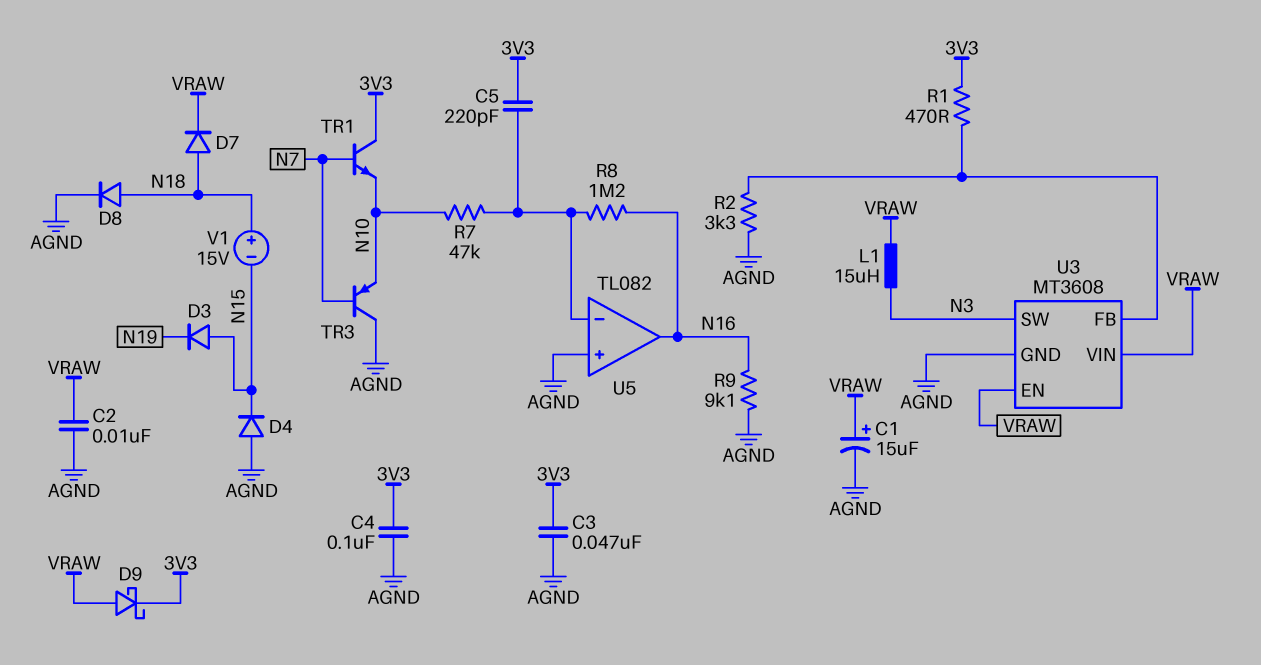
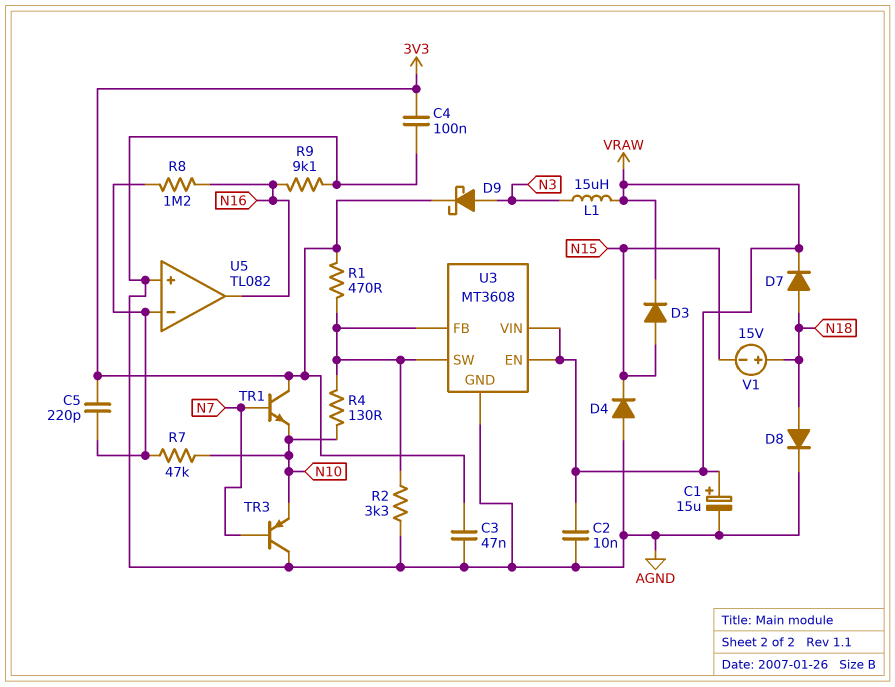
D3: diode (A N15, K N19) -> diode (A N15, K VRAW)
D9: schottky (A VRAW, K 3V3) -> schottky (A N3, K 3V3)
R4: none -> 130 (N10, U3/FB)
U3 pin SW: N3 -> U3/FB

